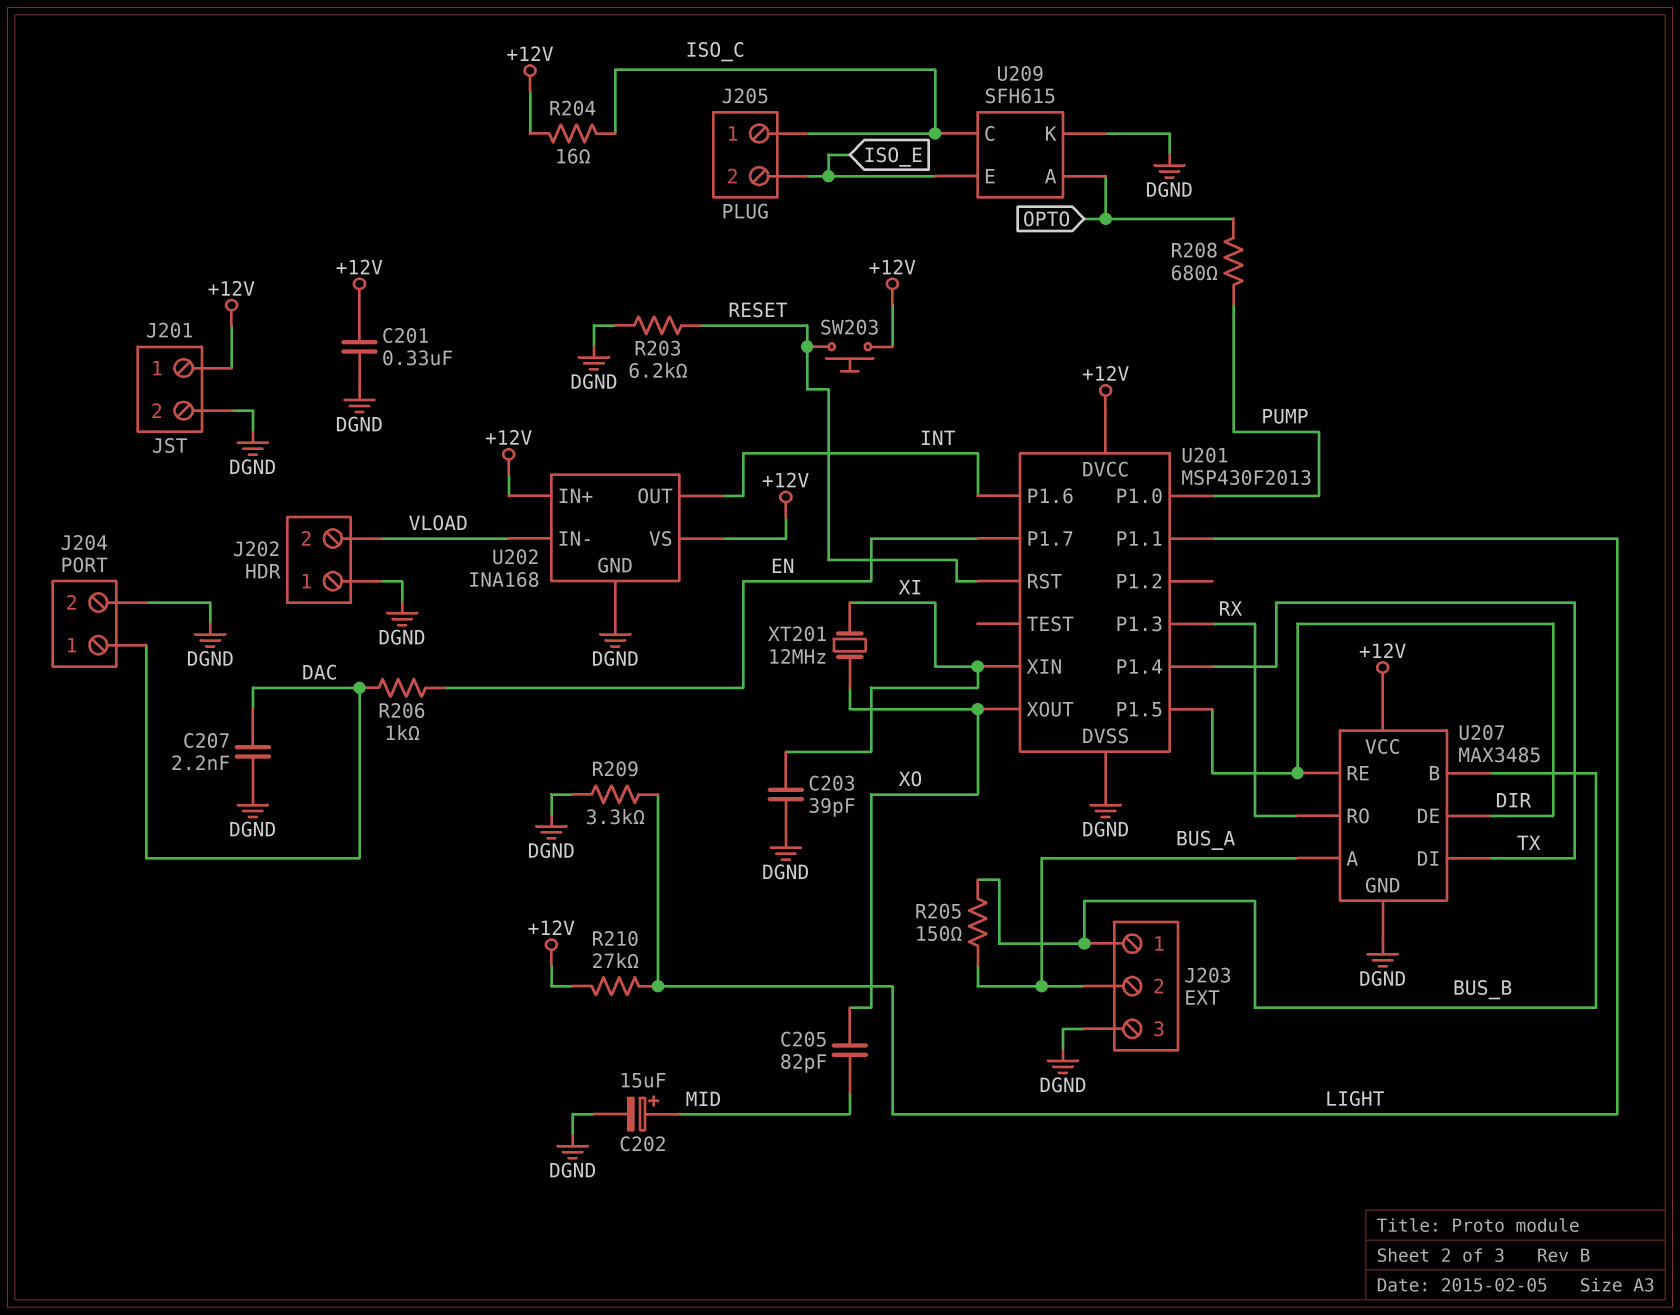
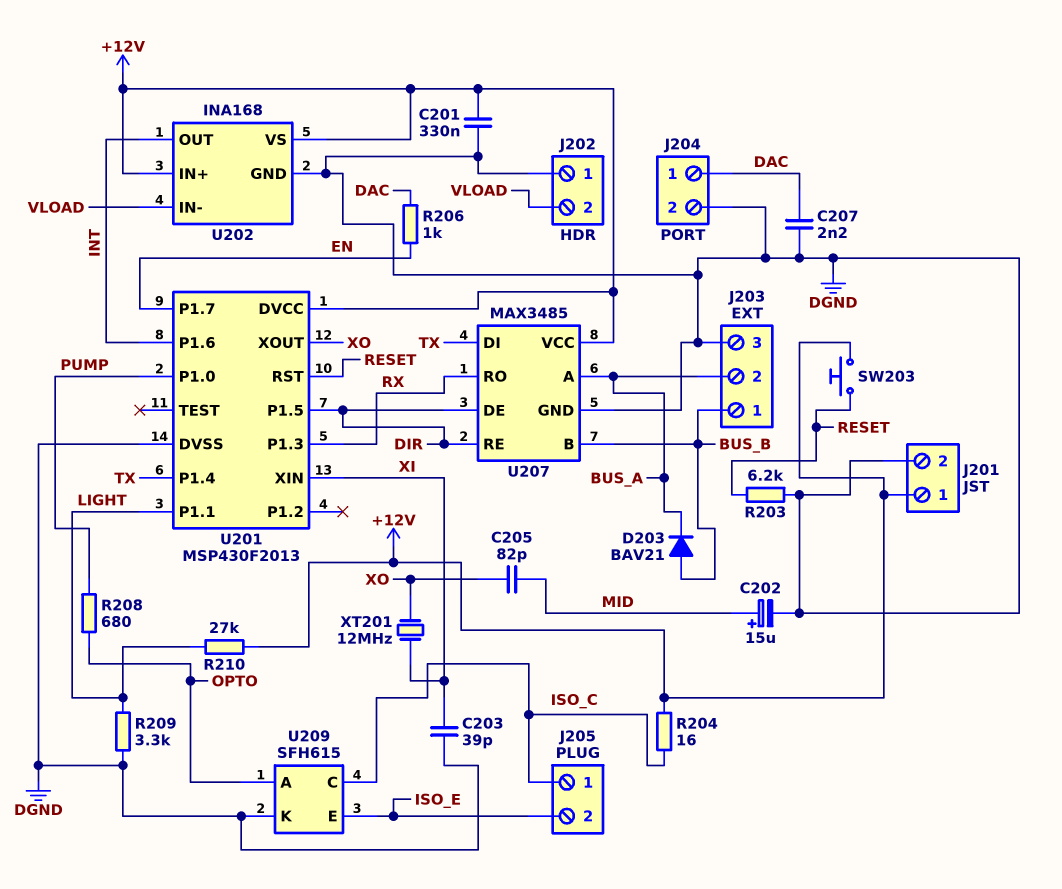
D203: none -> diode BAV21 (A BUS_B, K BUS_A)
R205: 150 (BUS_A, BUS_B) -> none

